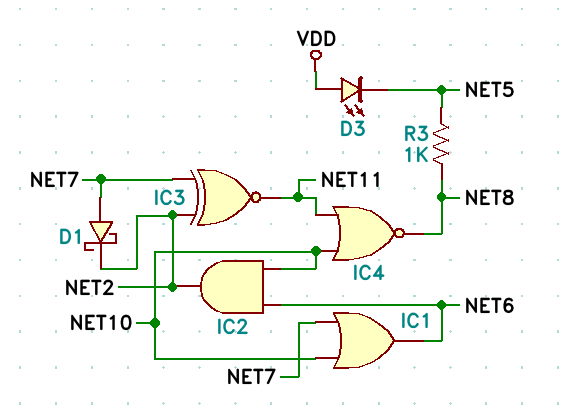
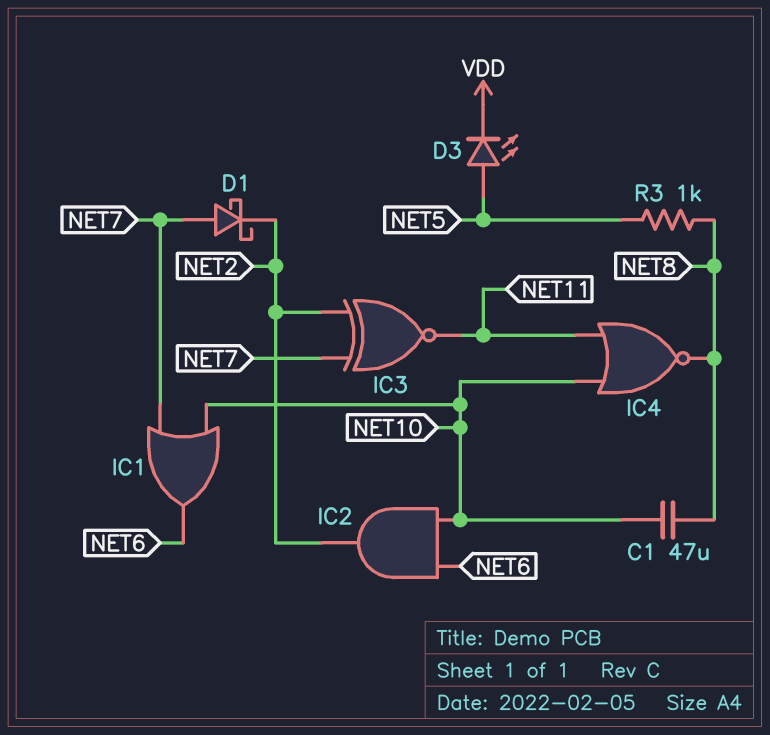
C1: none -> 47uF (NET8, NET10)
D3: LED (A VDD, K NET5) -> LED (A NET5, K VDD)

